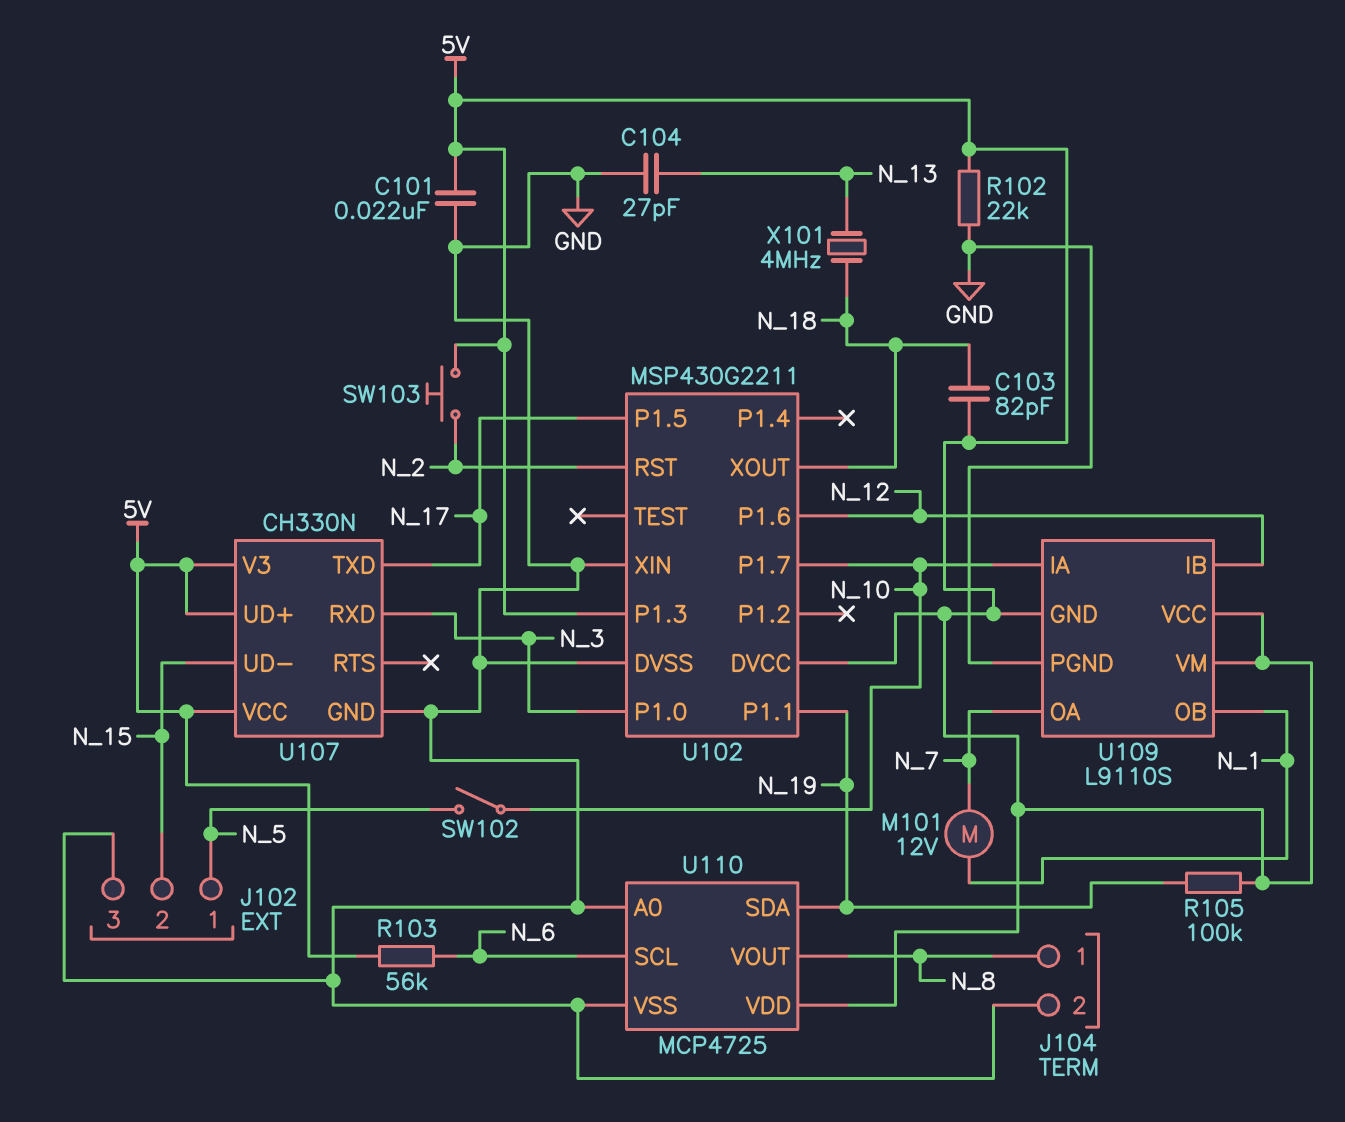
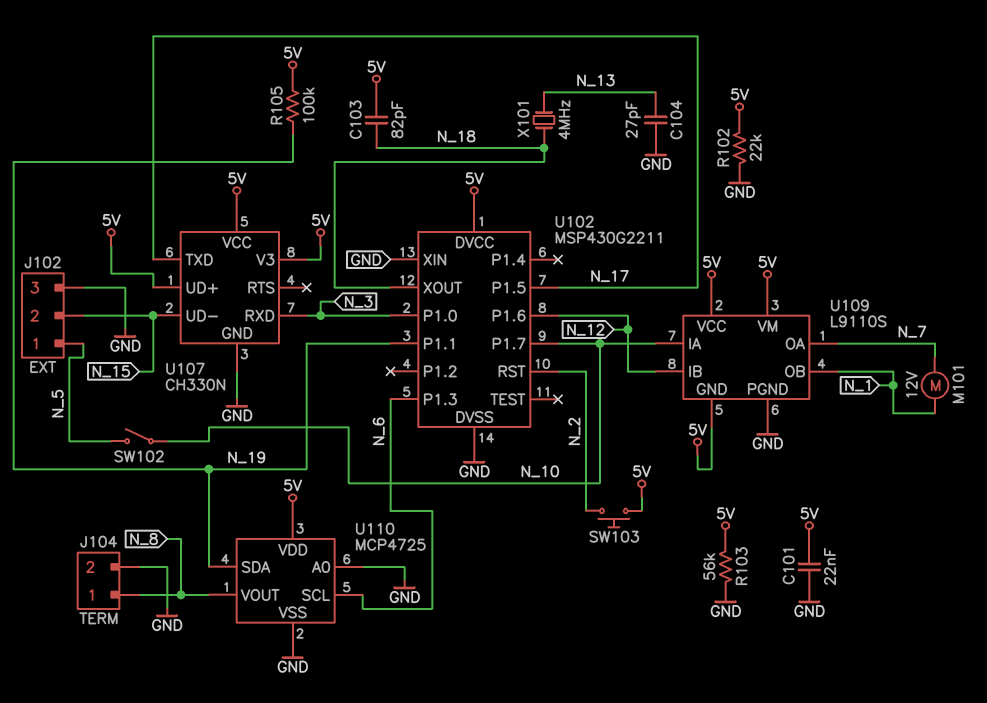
R103: 56k (5V, N_6) -> 56k (5V, GND)
U102 pin P1.3: 5V -> N_6

